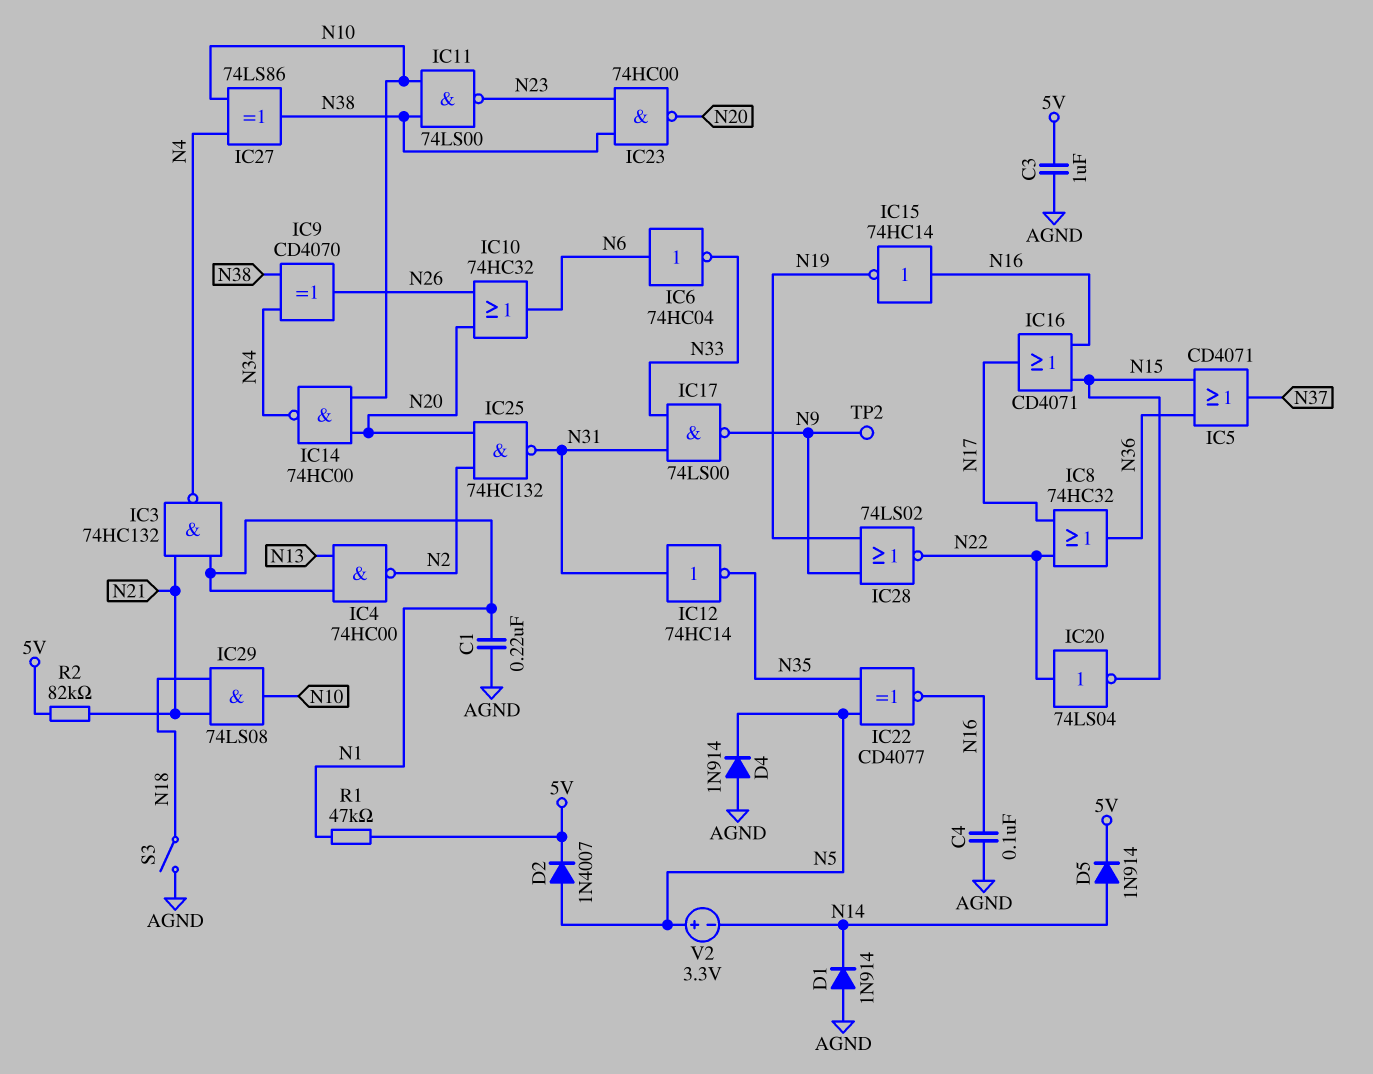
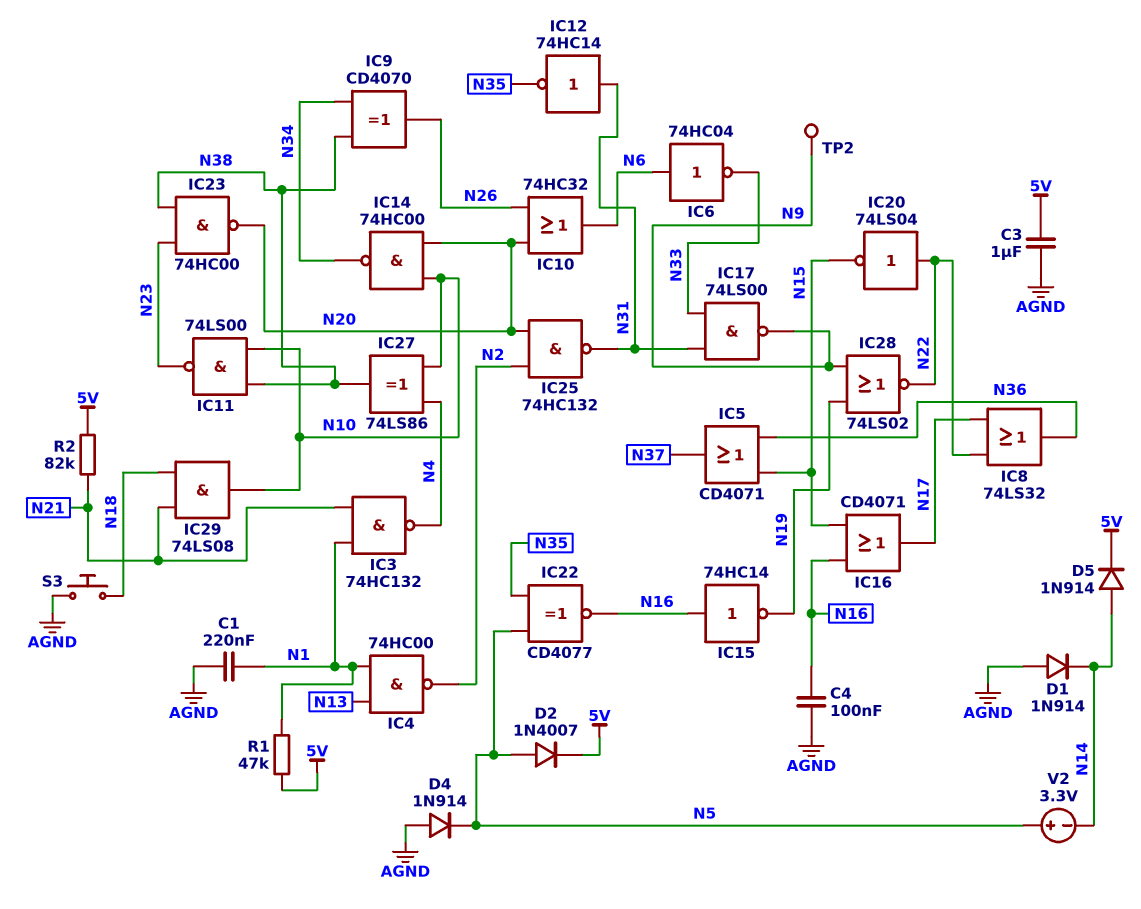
IC8: OR 74HC32 (in N17, in N22, out N36) -> OR 74LS32 (in N17, in N22, out N36)
S3: switch (AGND, N18) -> button (AGND, N18)

